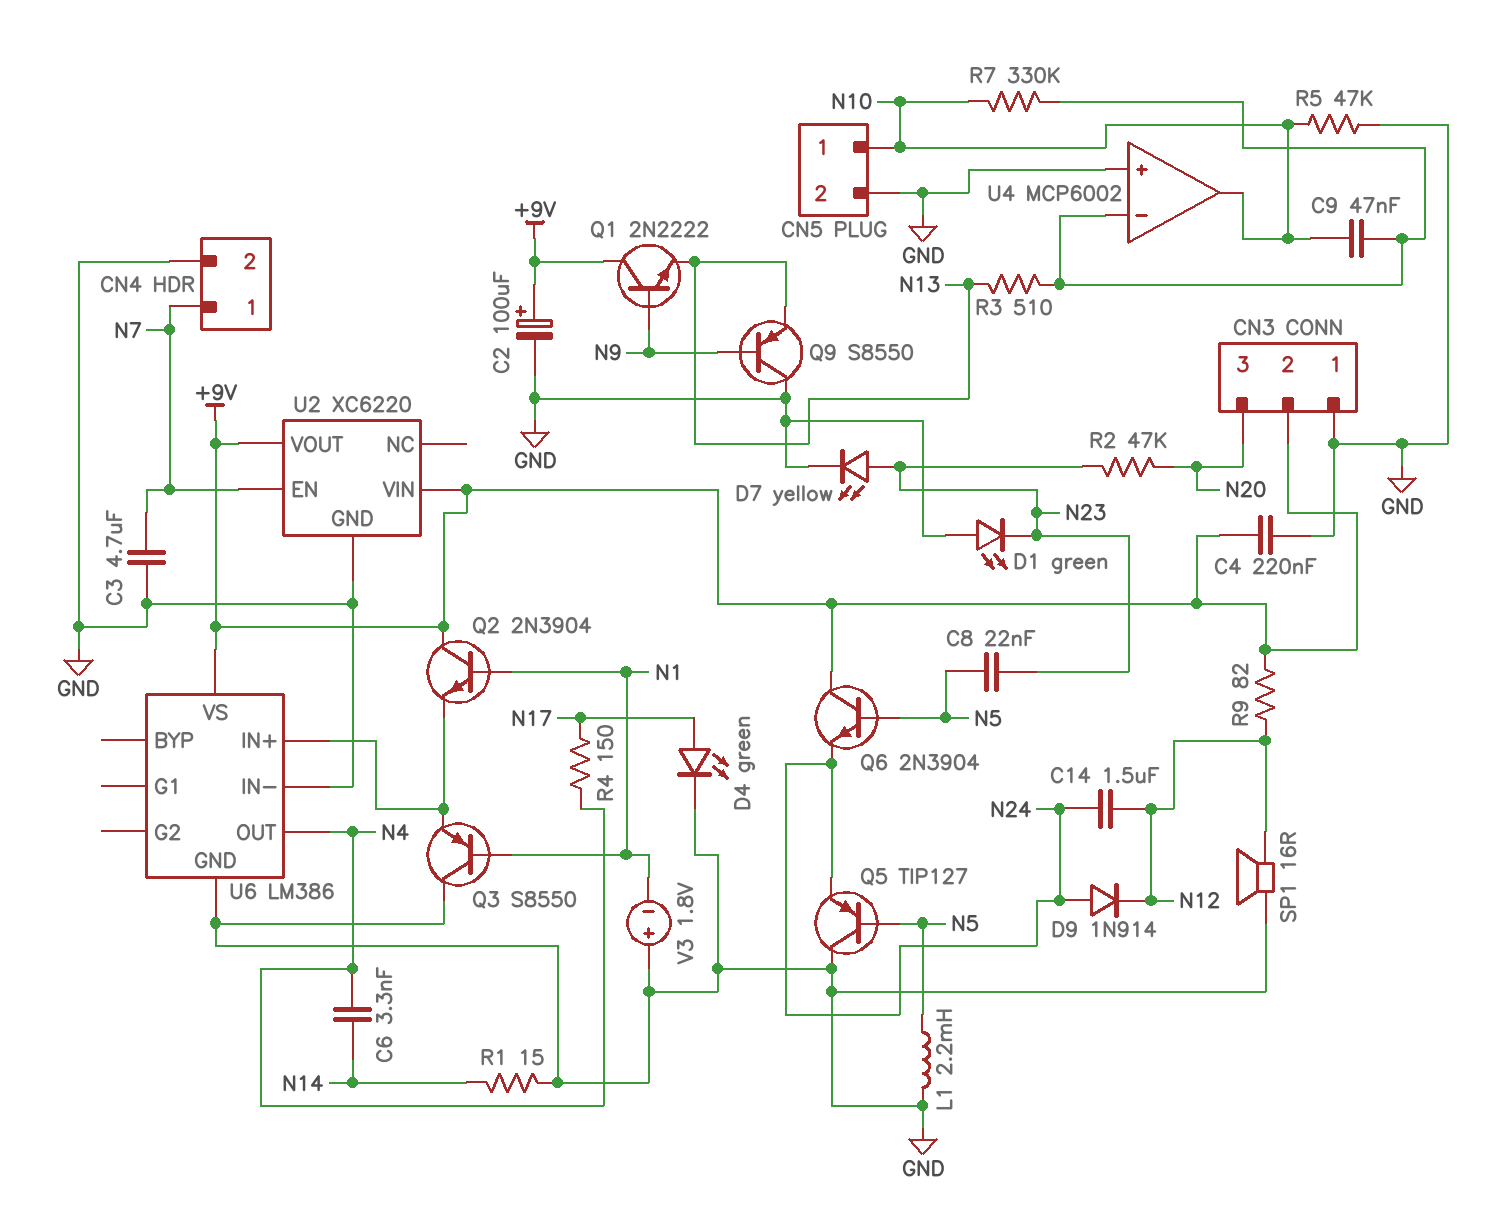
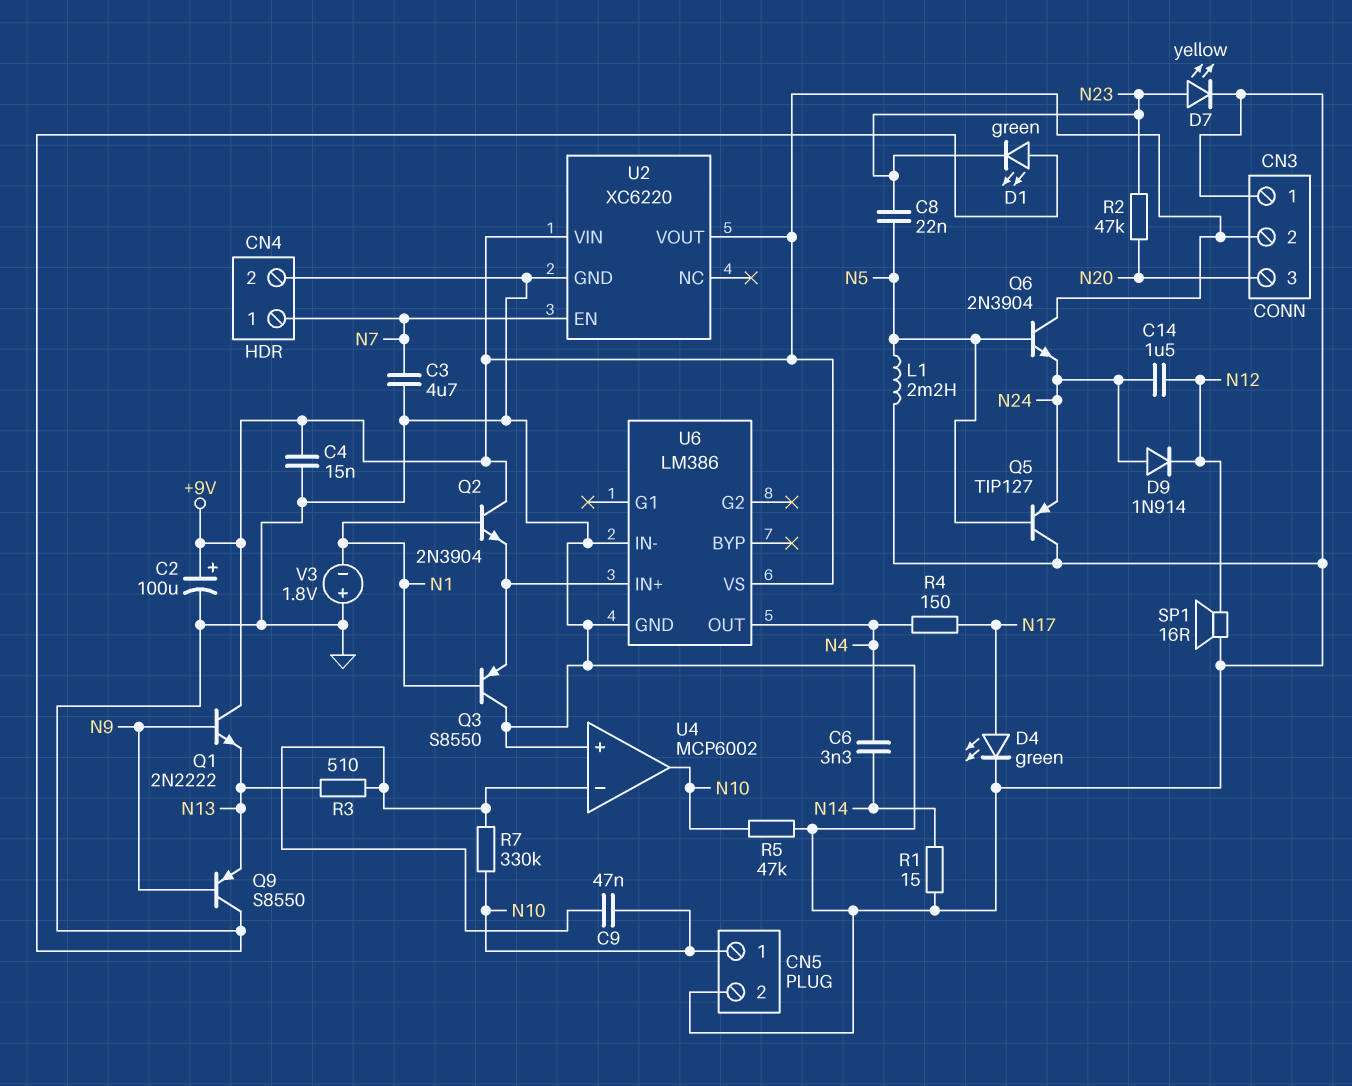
C4: 220nF (+9V, GND) -> 15nF (+9V, GND)
R9: 82 (+9V, N12) -> none

